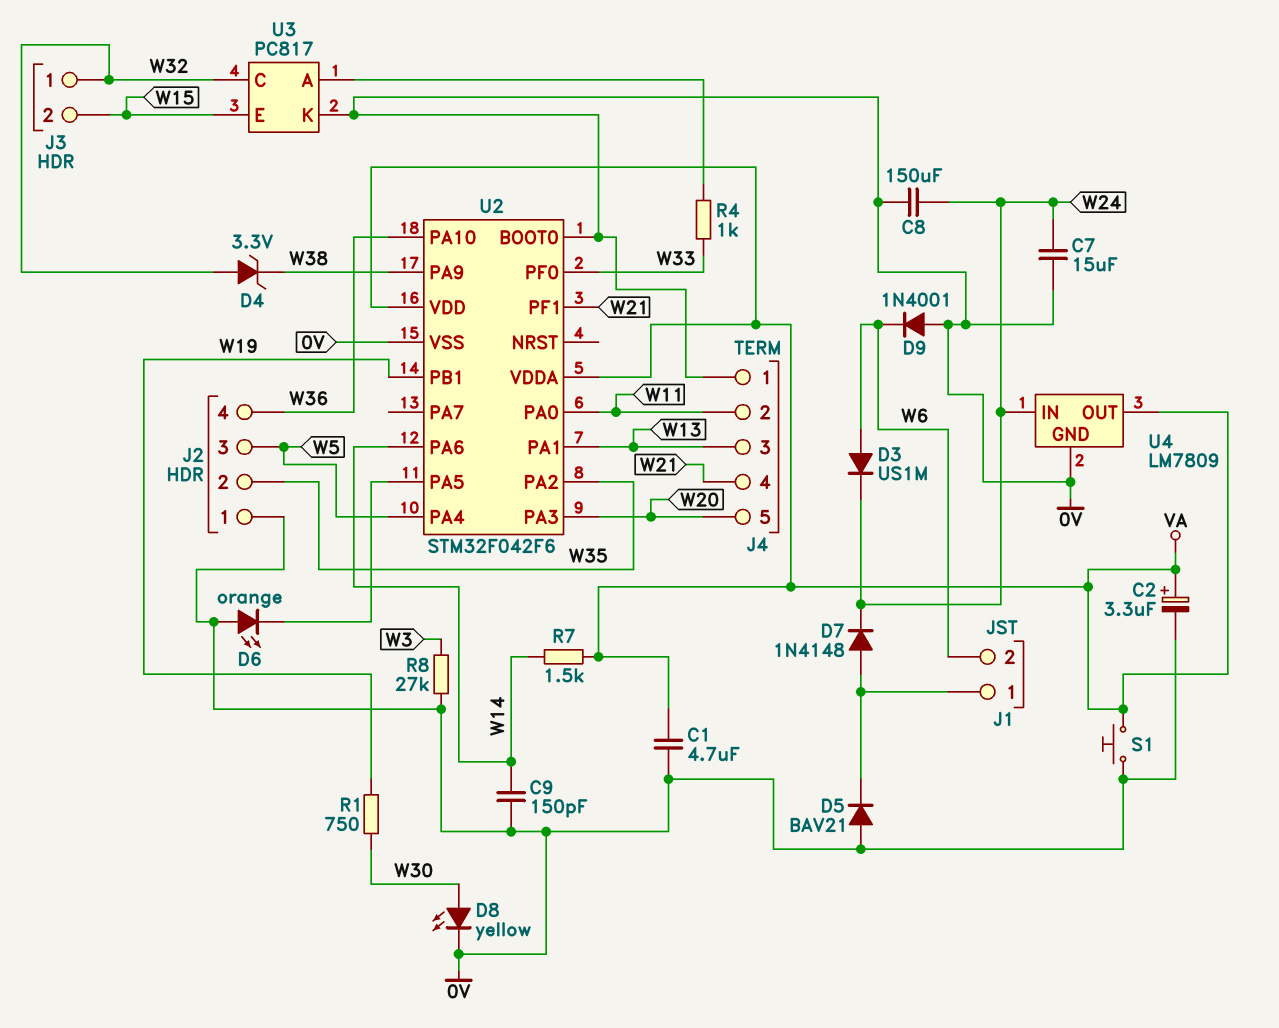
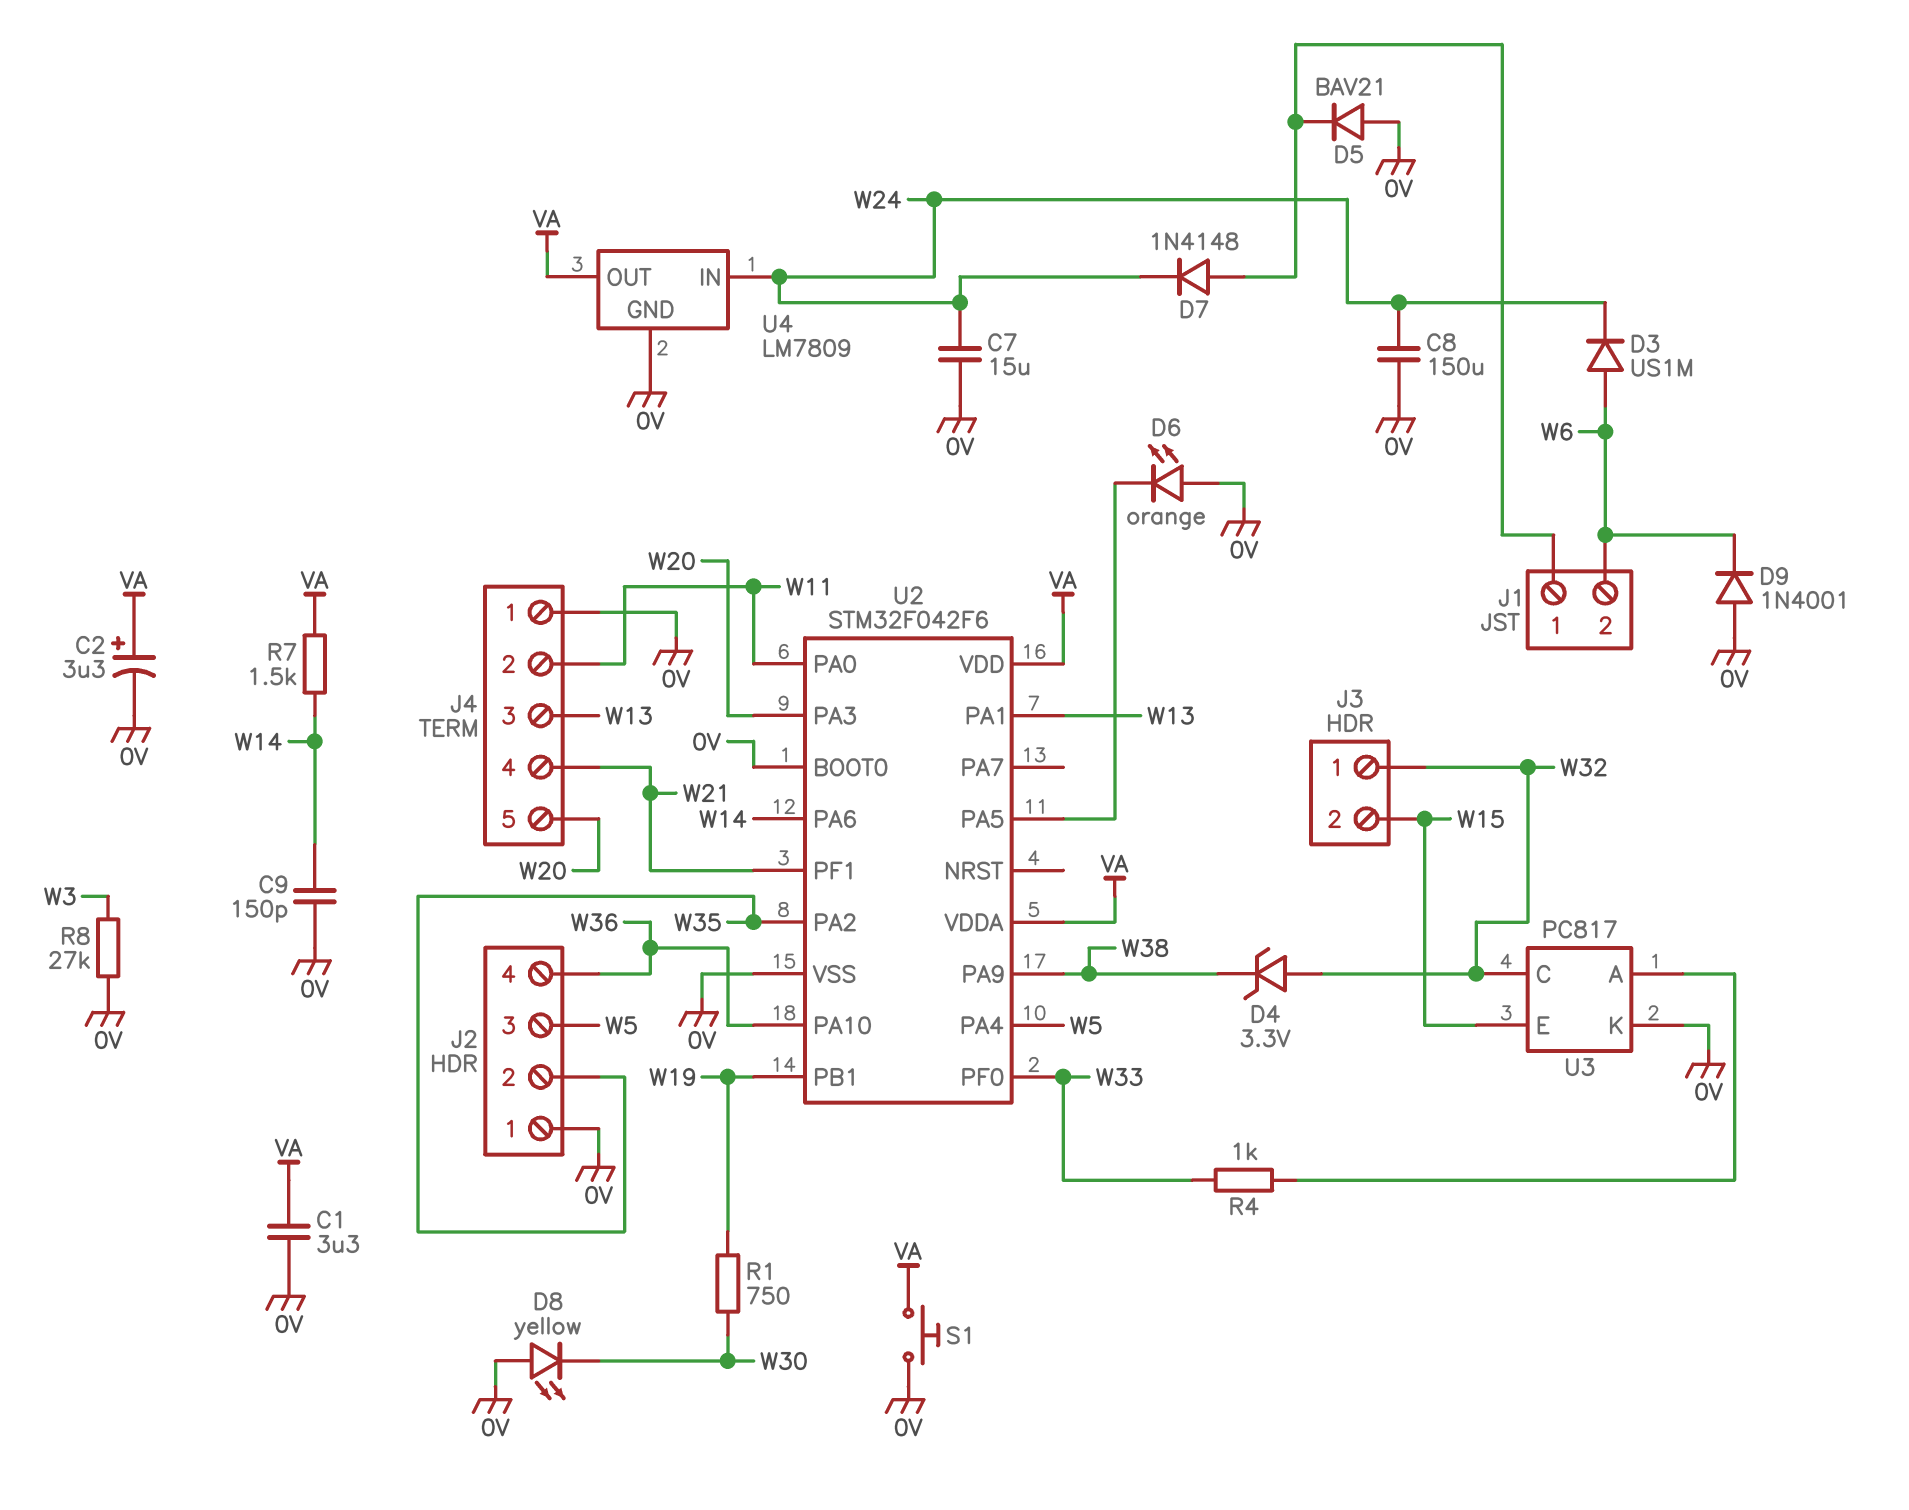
C1: 4.7uF (0V, VA) -> 3.3uF (0V, VA)
D8: LED yellow (A W30, K 0V) -> LED yellow (A 0V, K W30)

